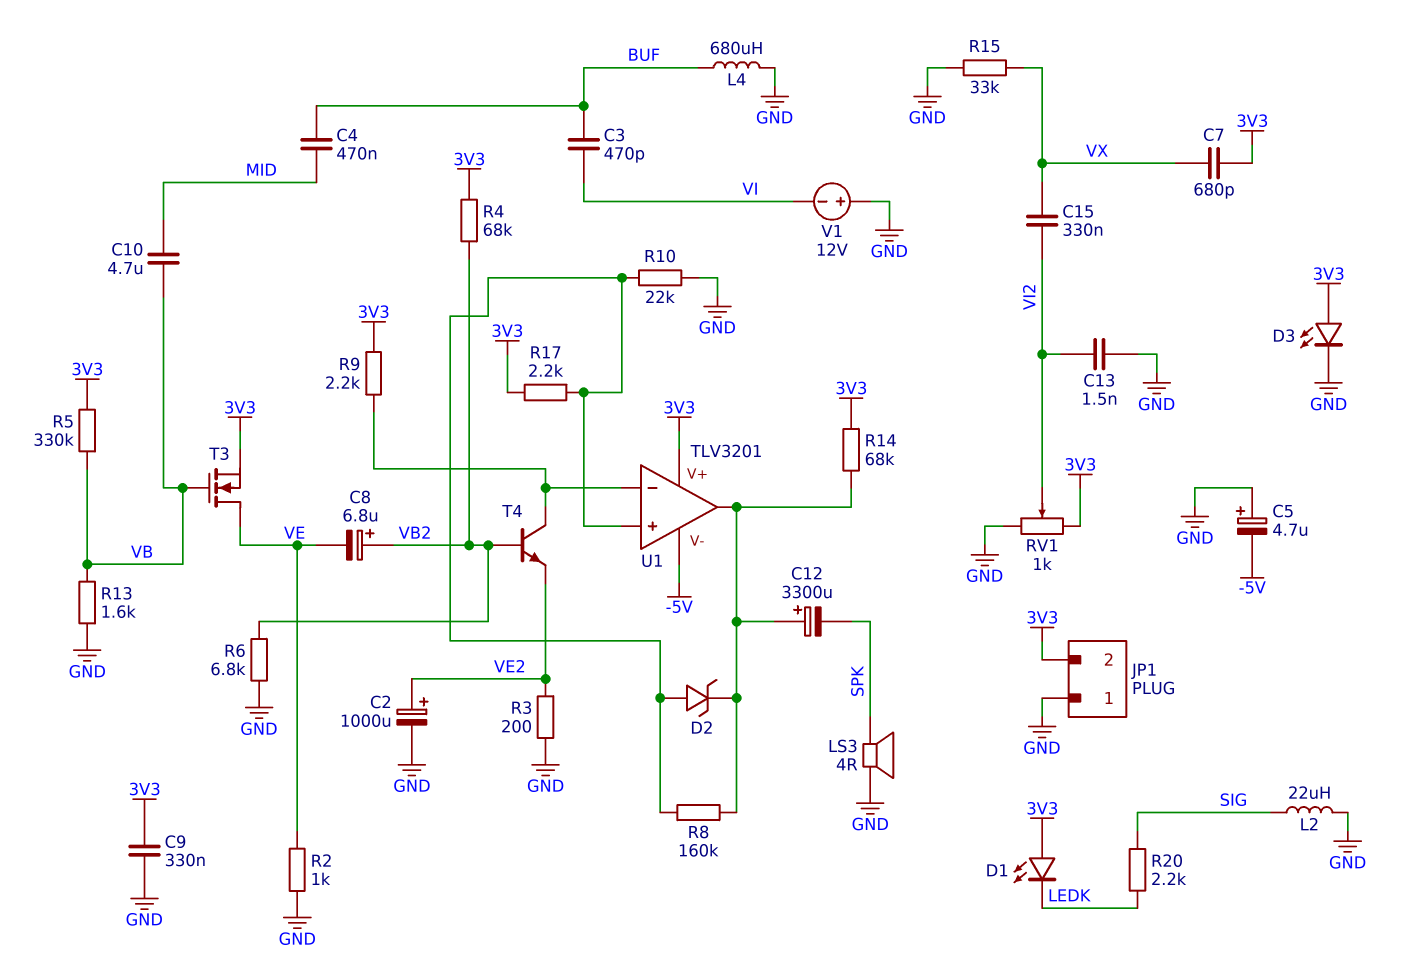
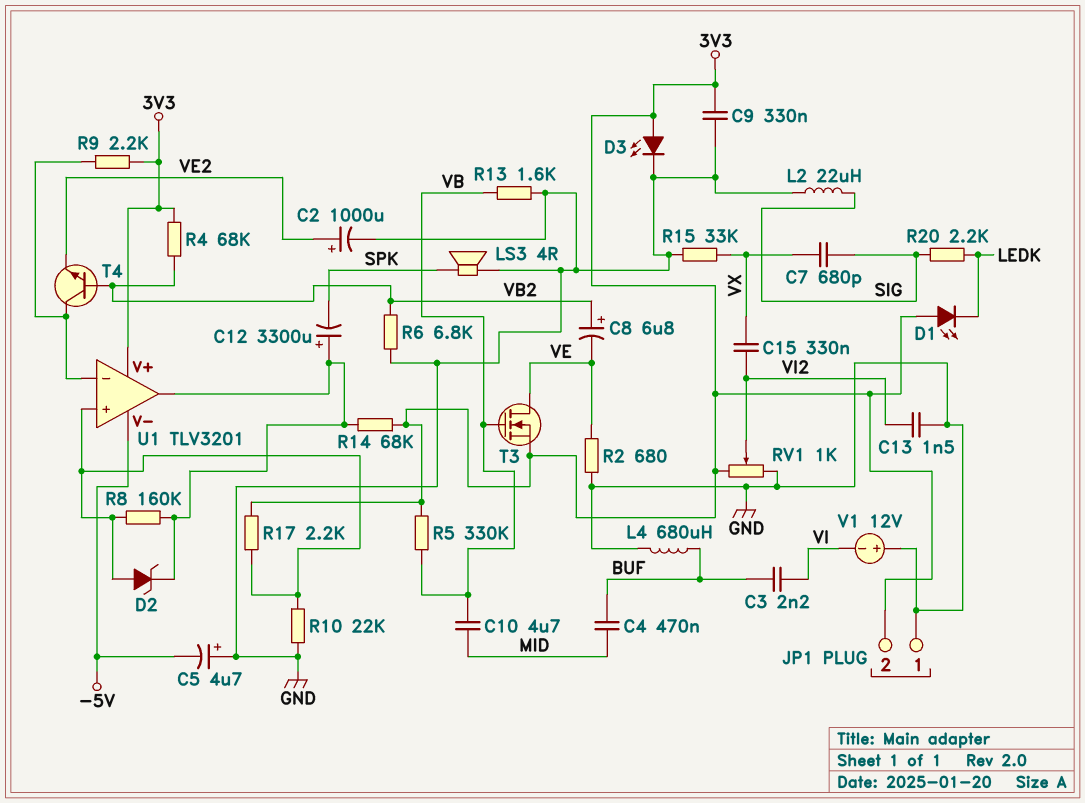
C3: 470pF (BUF, VI) -> 2.2nF (BUF, VI)
C7: 680pF (3V3, VX) -> 680pF (SIG, VX)
R2: 1k (GND, VE) -> 680 (GND, VE)
R3: 200 (GND, VE2) -> none

